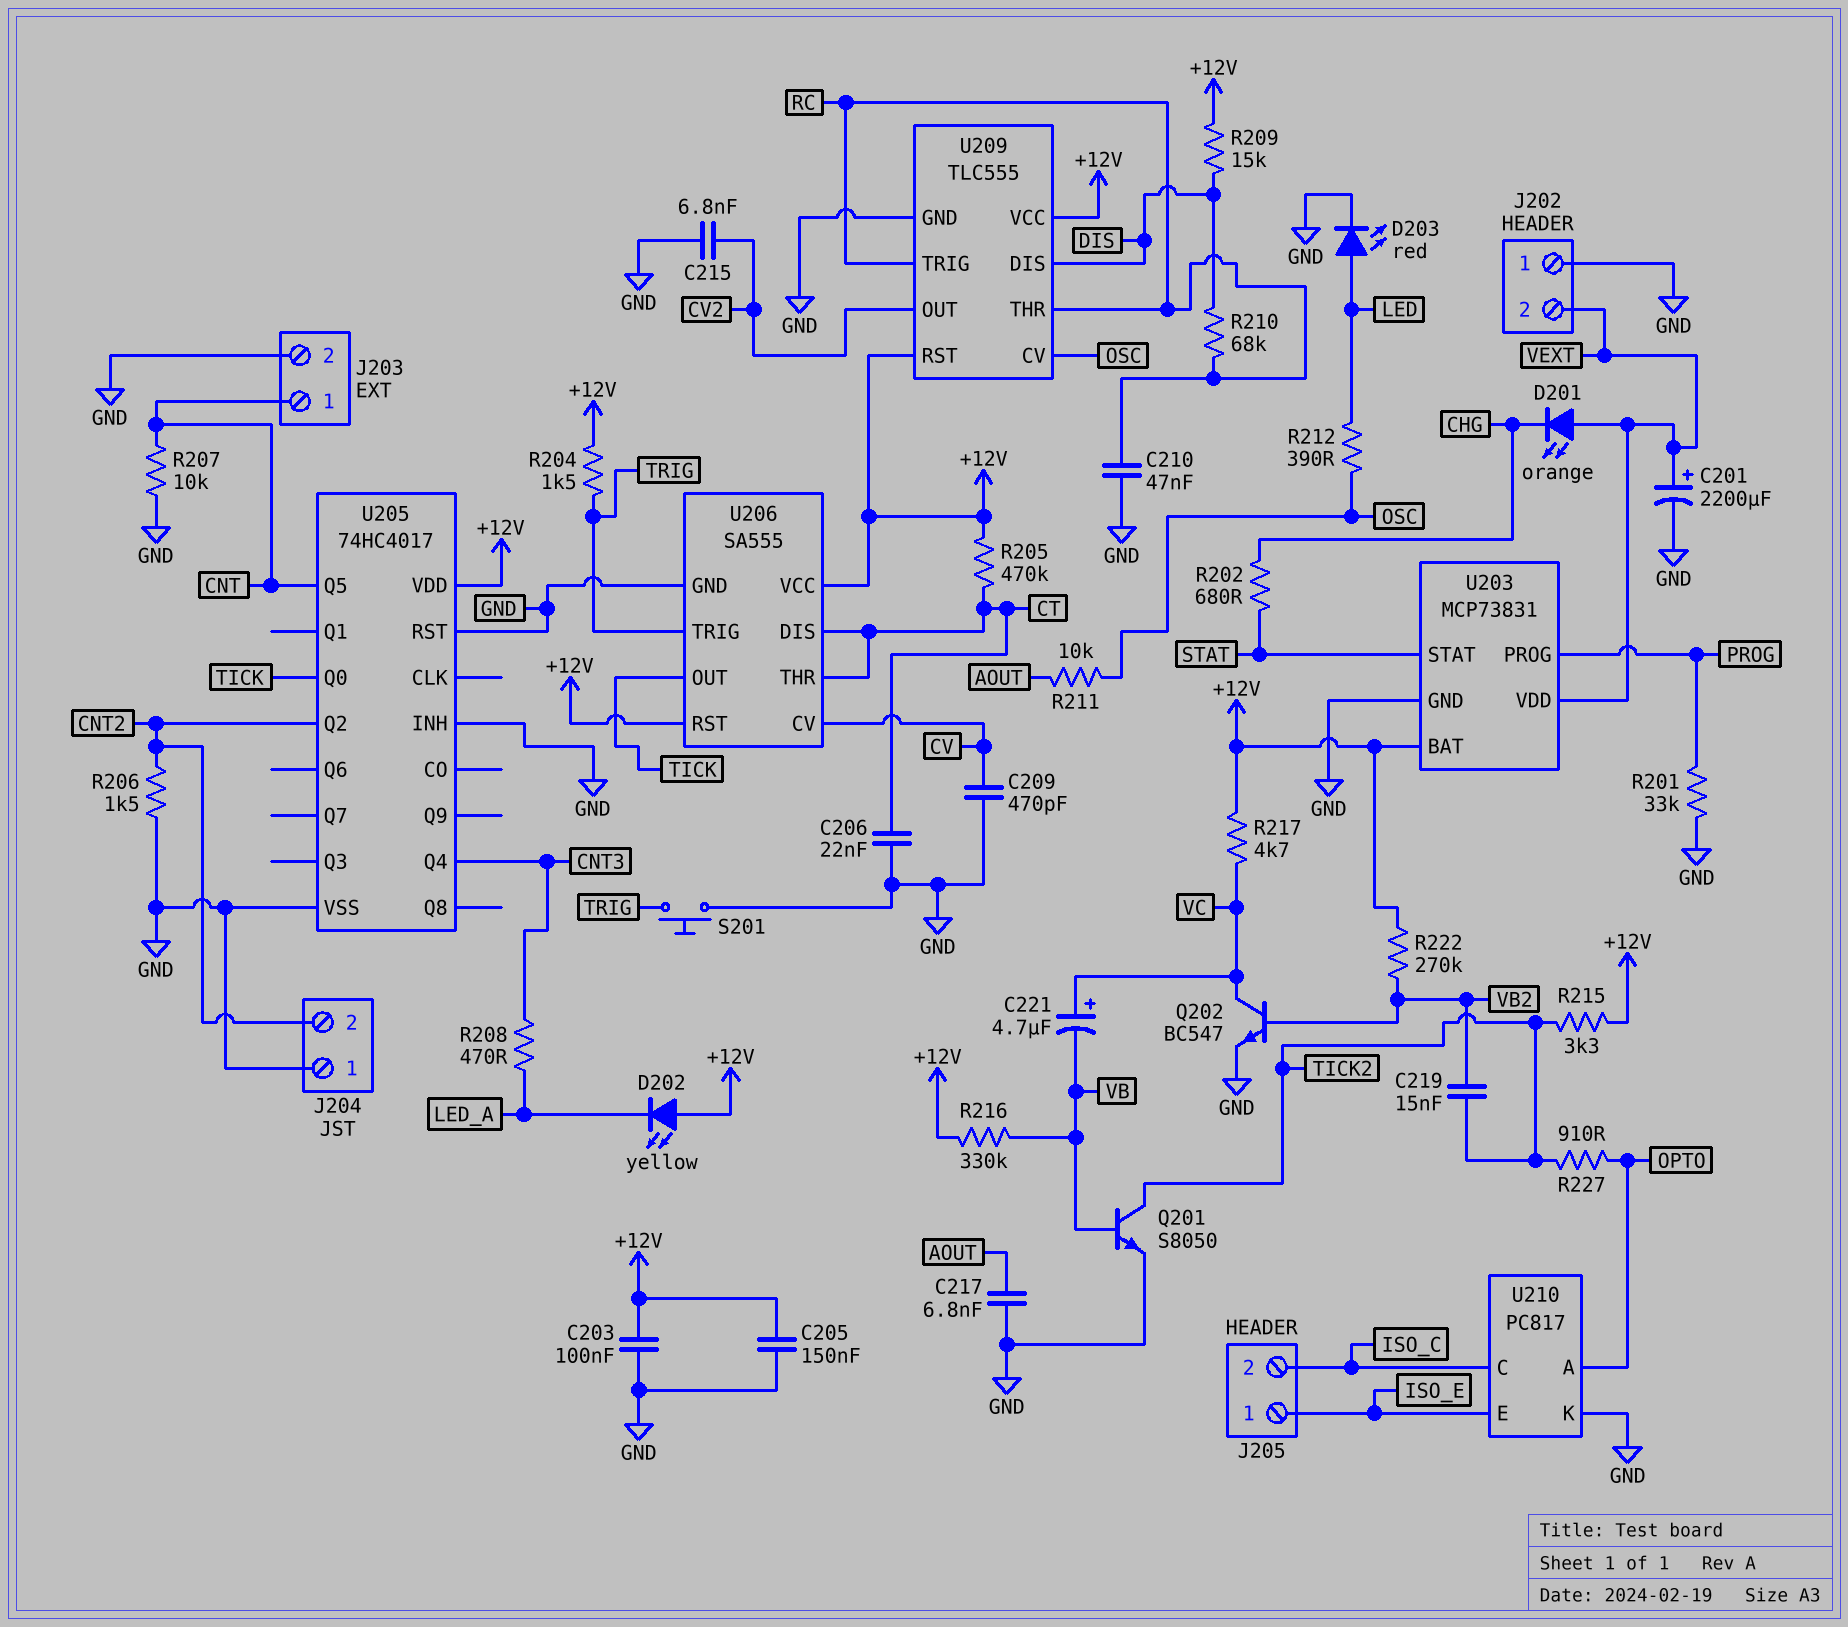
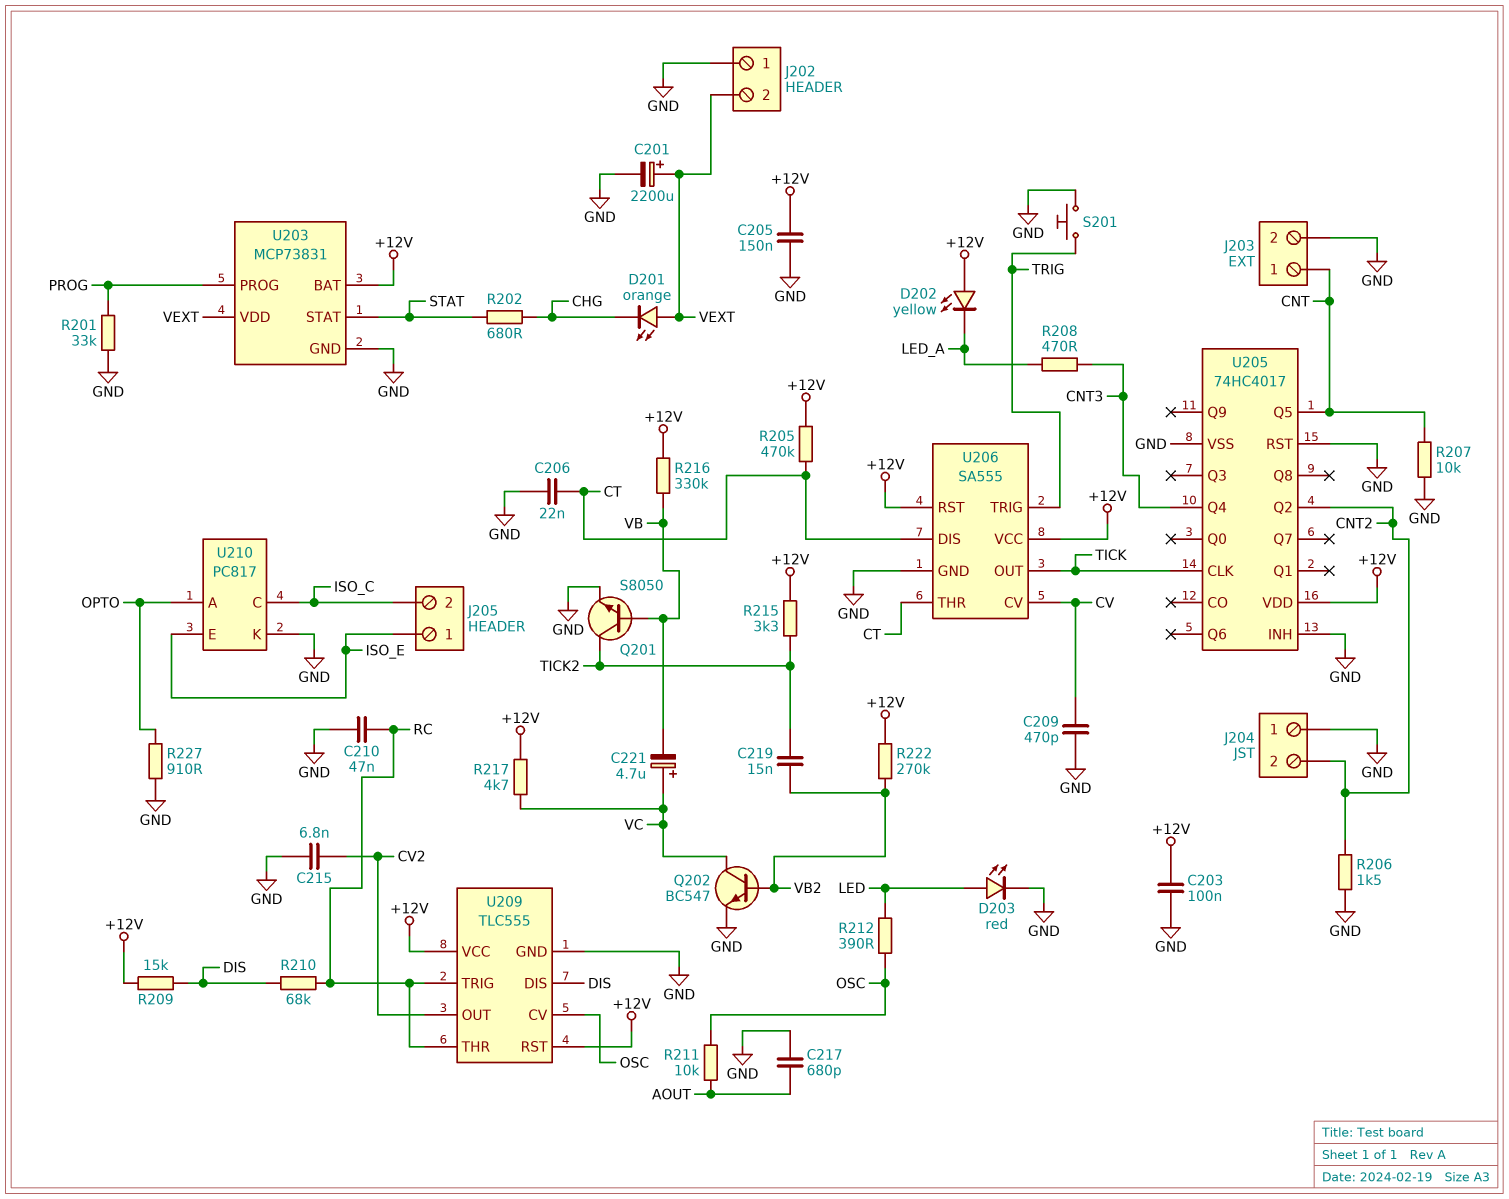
C217: 6.8nF (AOUT, GND) -> 680pF (AOUT, GND)
R204: 1.5k (+12V, TRIG) -> none
R227: 910 (OPTO, TICK2) -> 910 (GND, OPTO)
U205 pin CLK: none -> TICK
U205 pin Q0: TICK -> none

